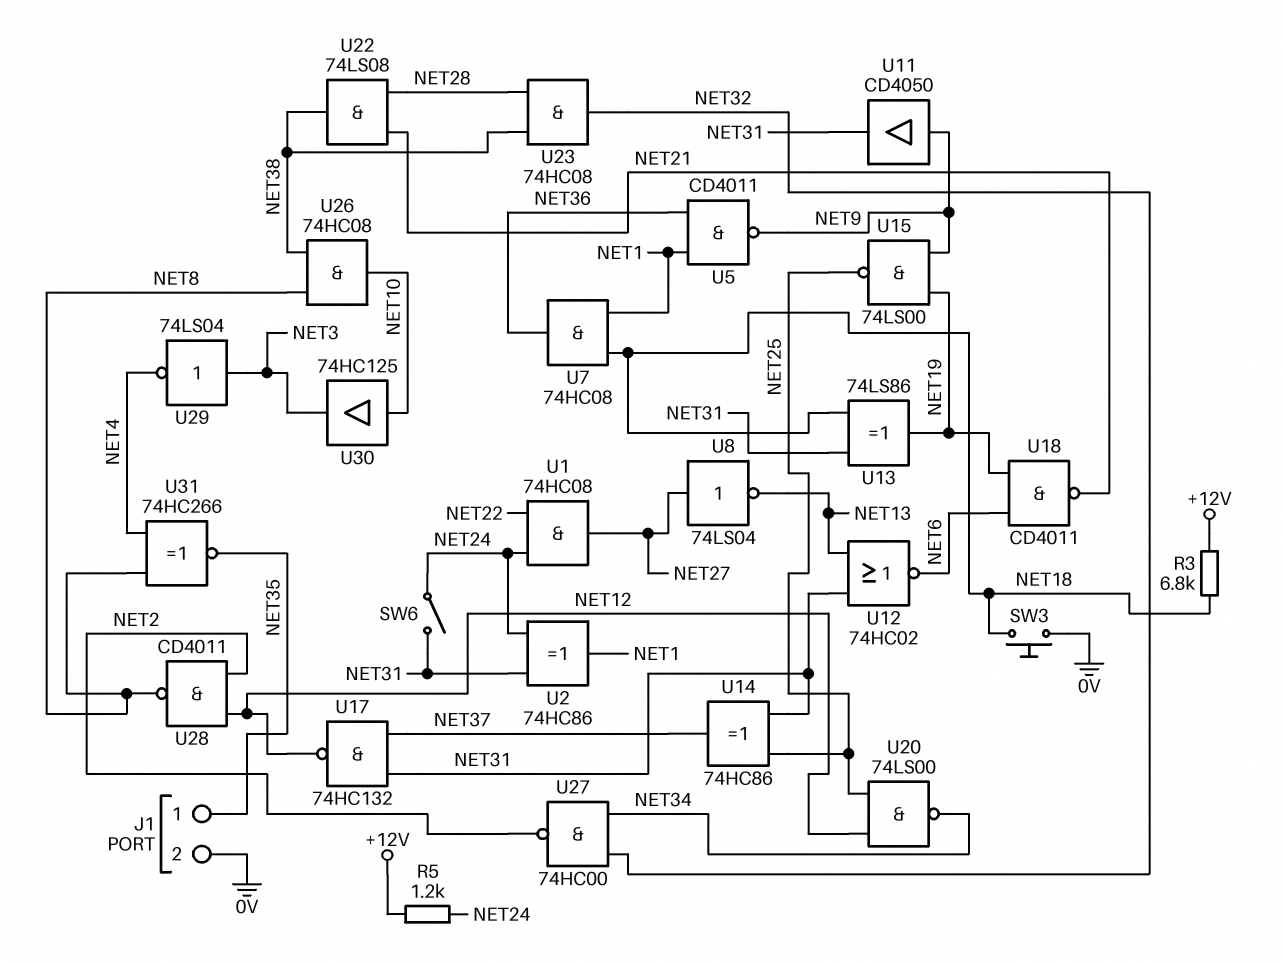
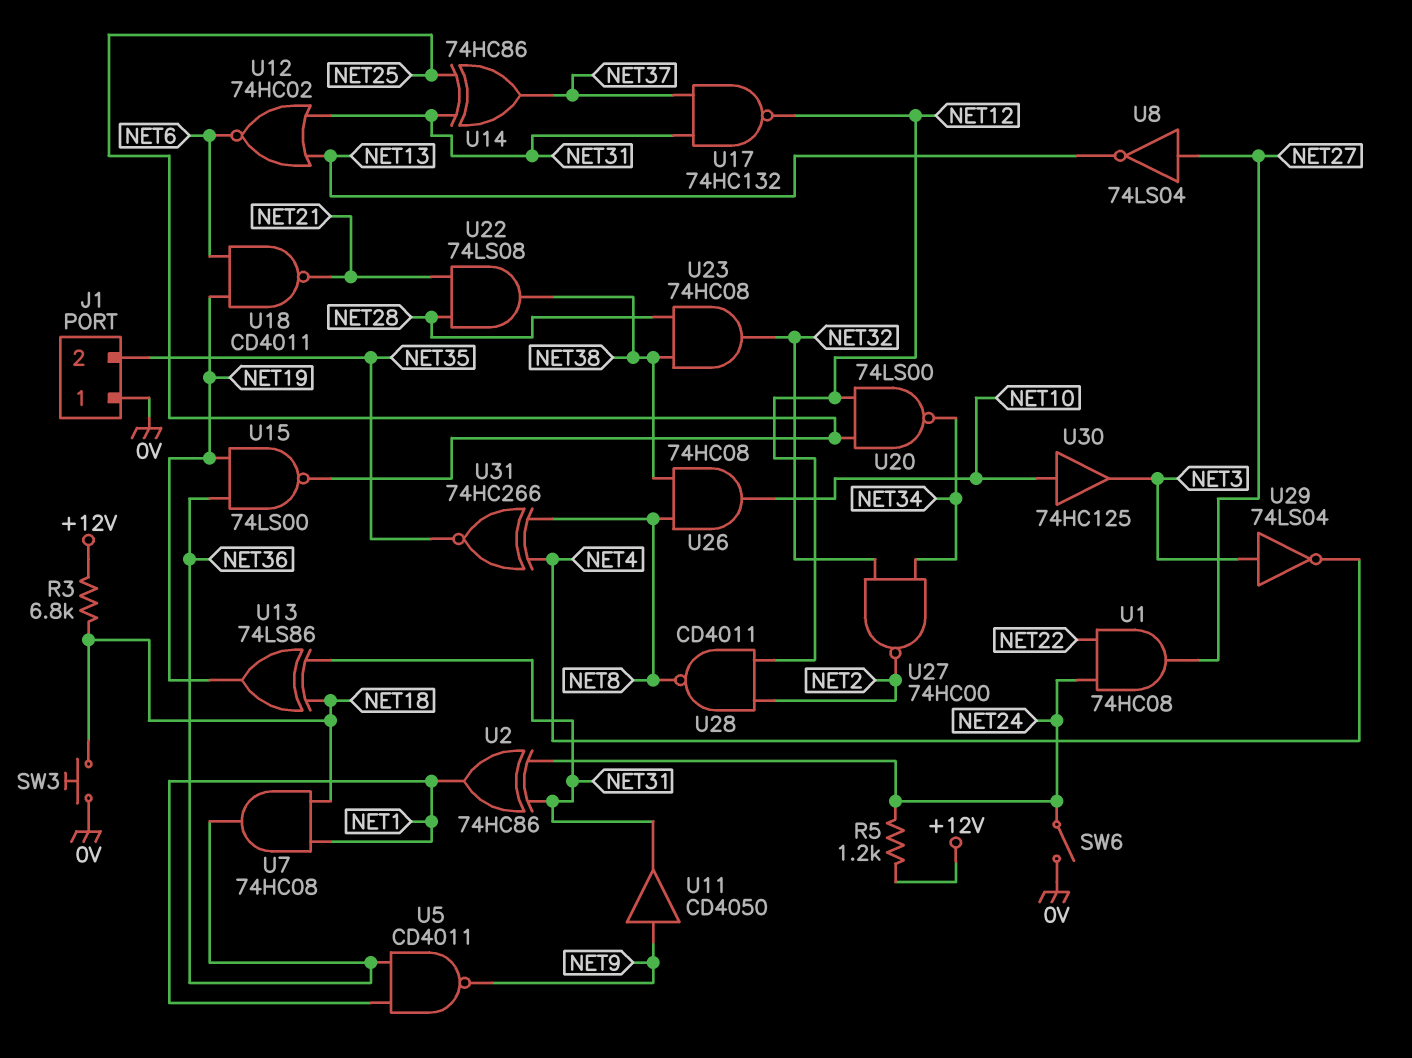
J1 pin 1: NET35 -> 0V
J1 pin 2: 0V -> NET35
SW6: switch (NET24, NET31) -> switch (0V, NET24)
U15: NAND 74LS00 (in NET9, in NET19, out NET25) -> NAND 74LS00 (in NET19, in NET36, out NET25)

